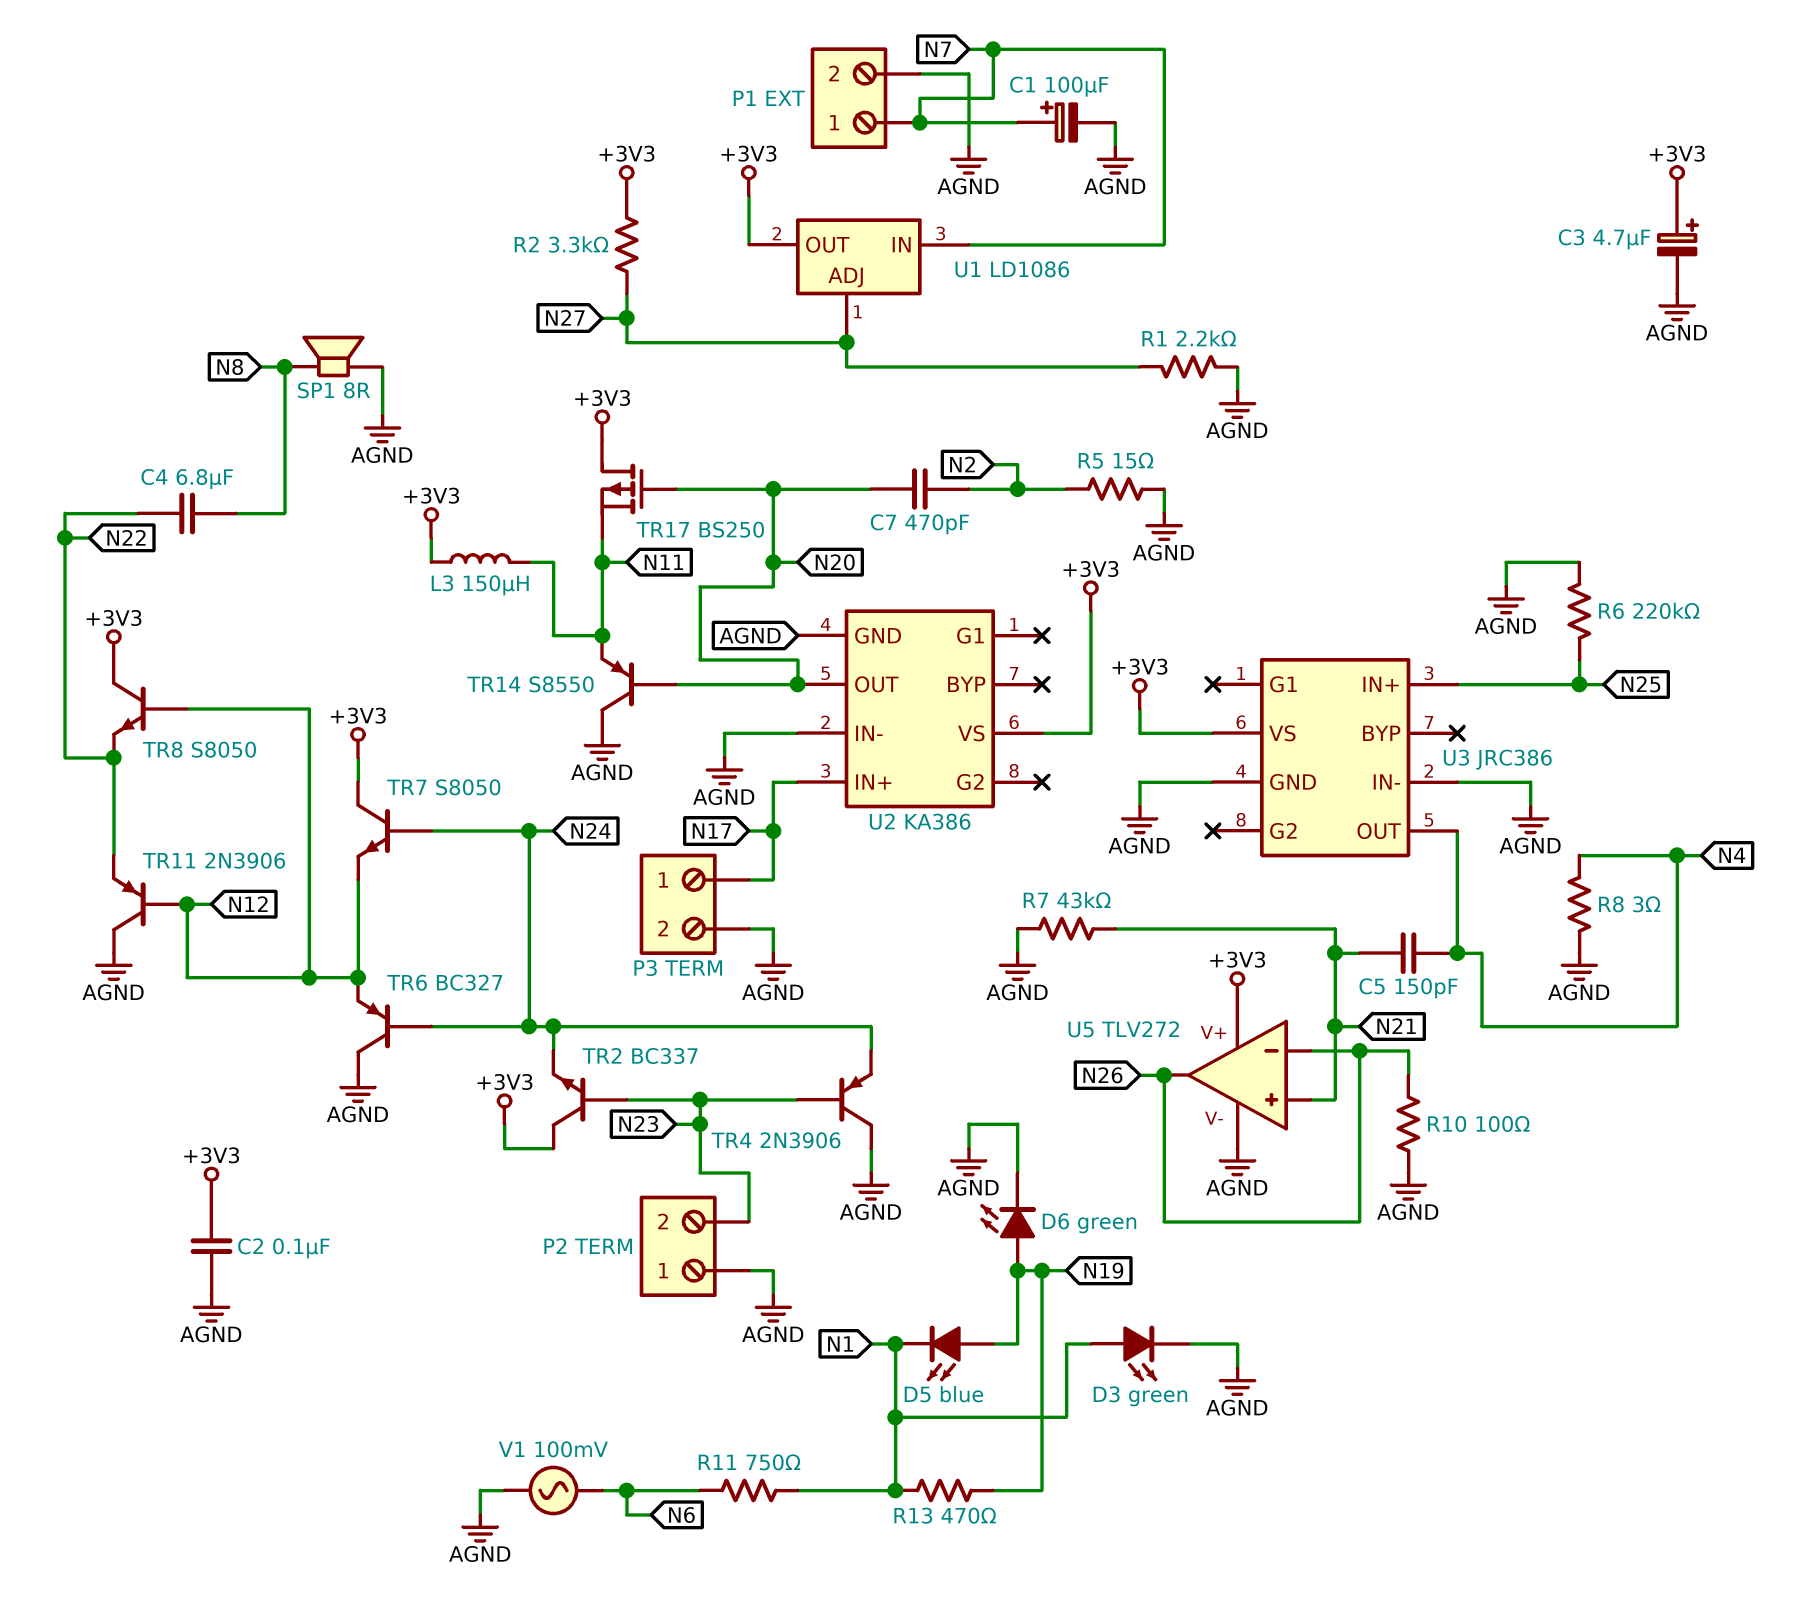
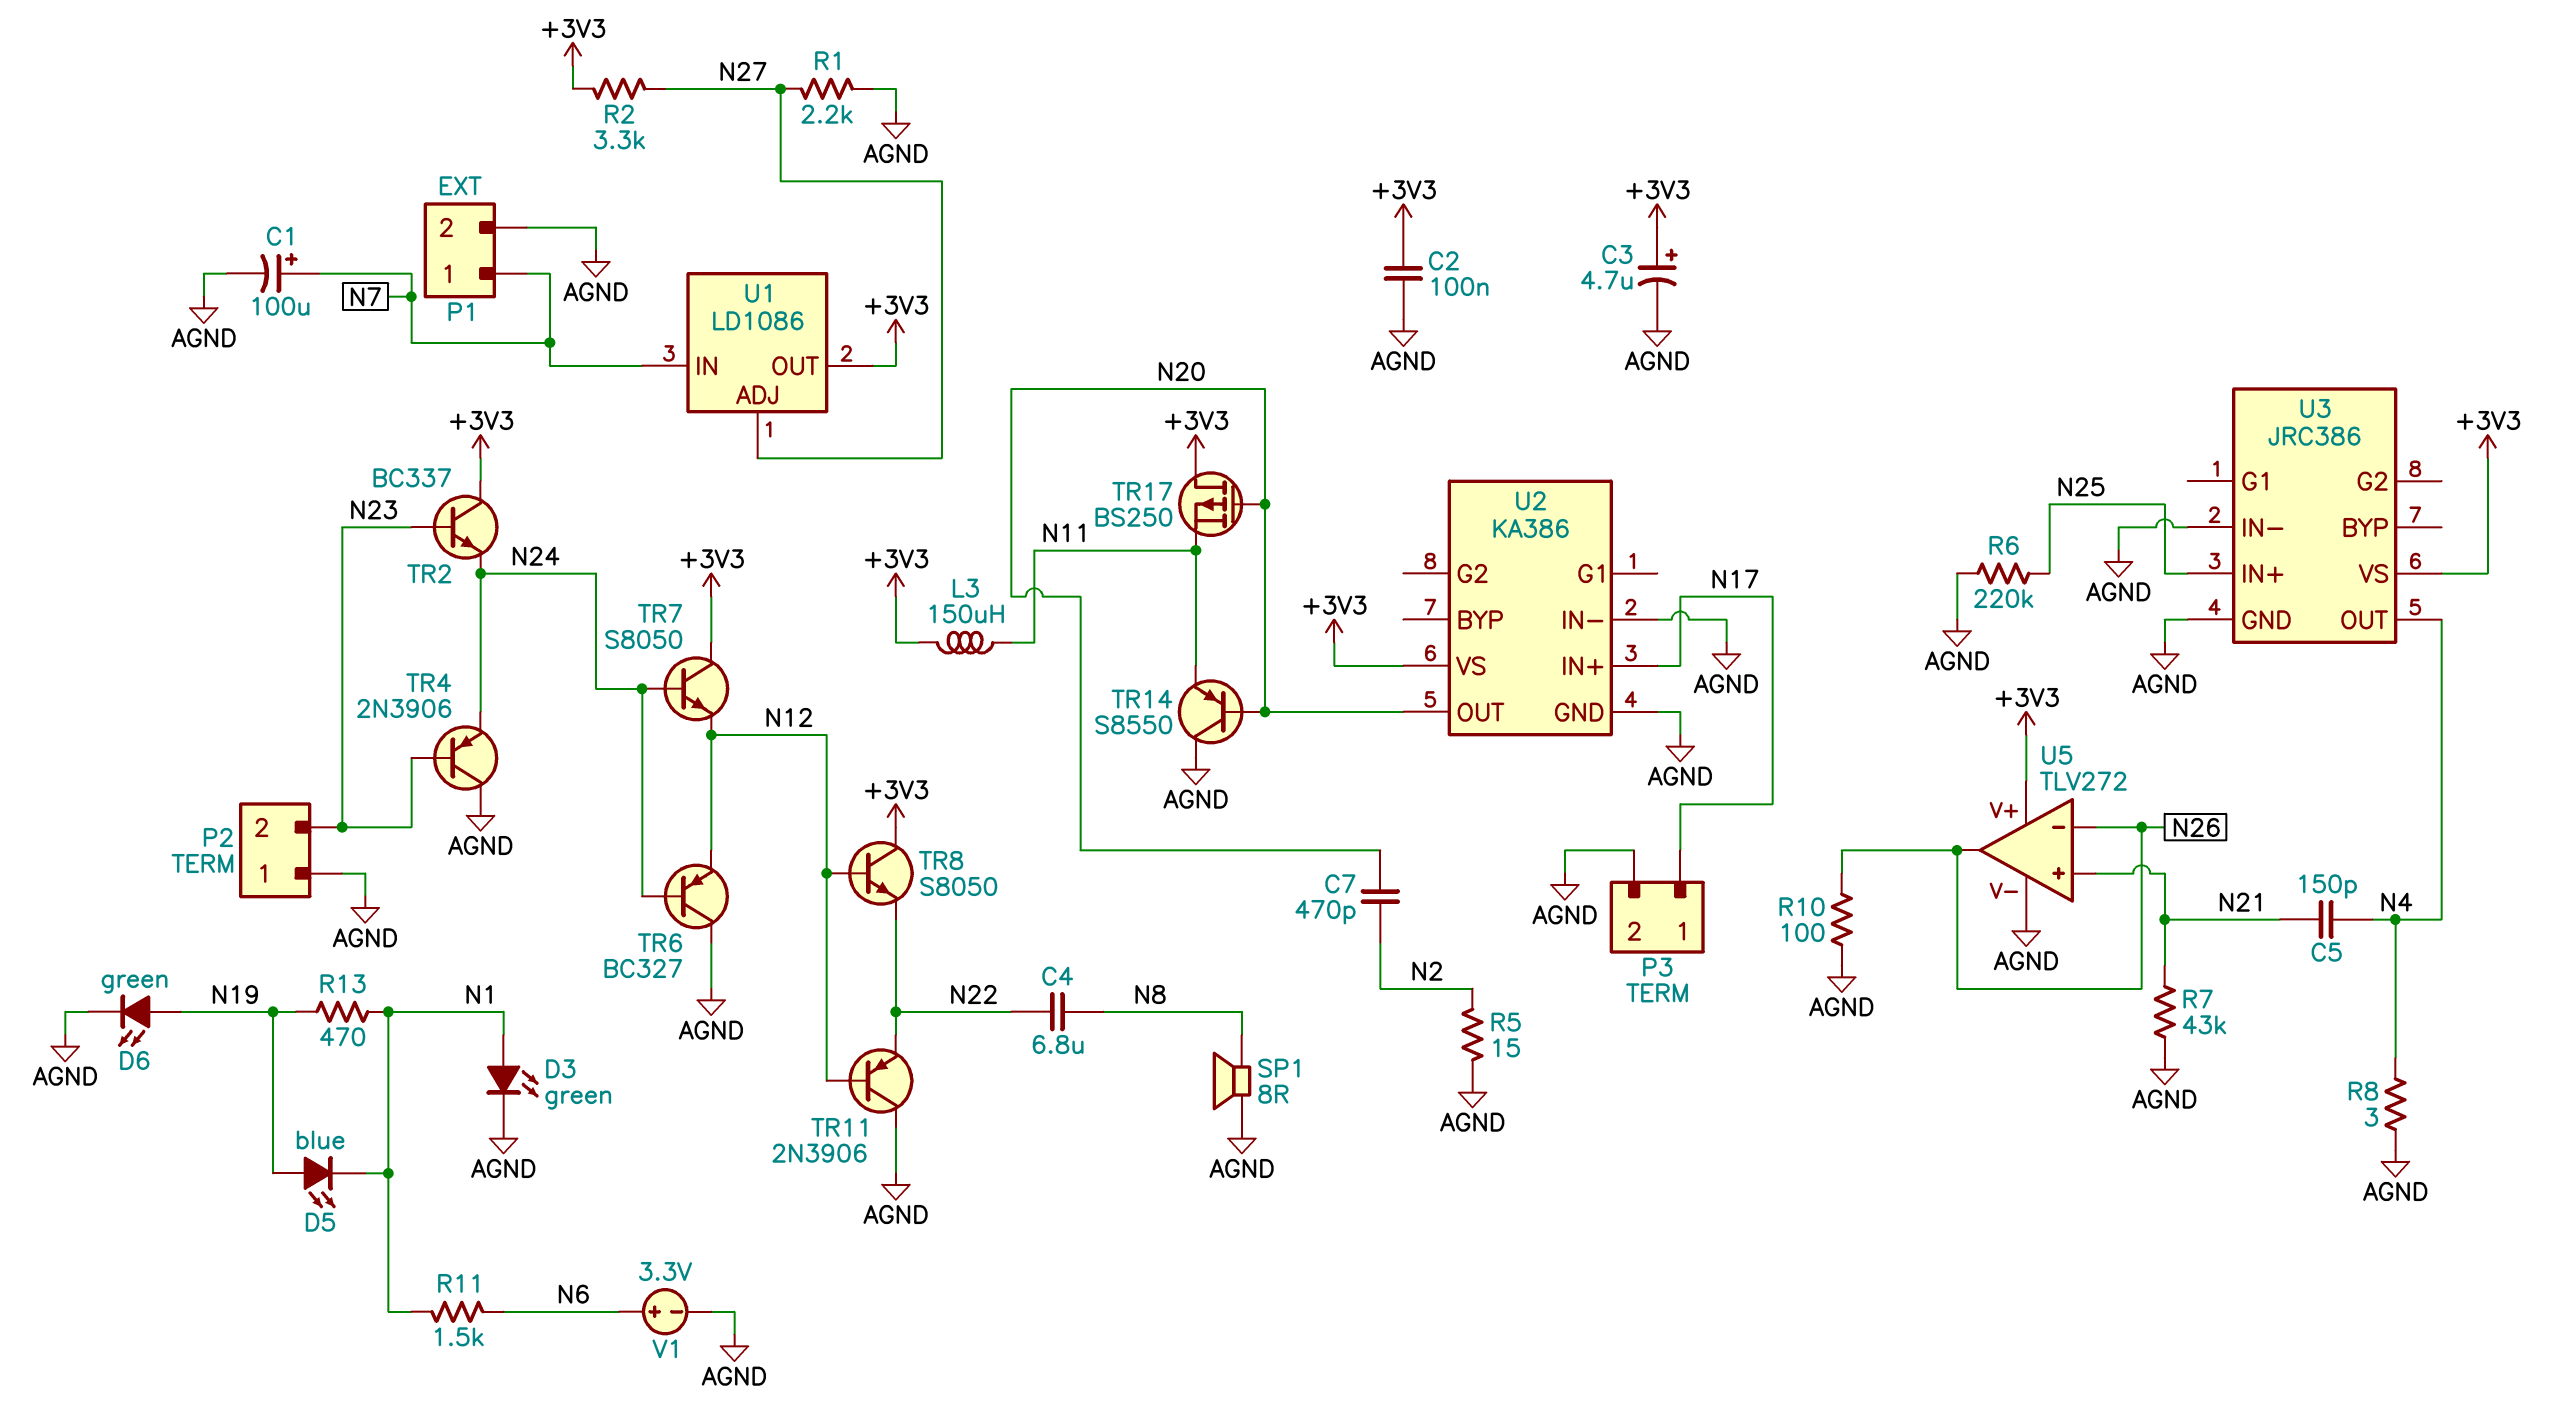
R11: 750 (N1, N6) -> 1.5k (N1, N6)
V1: AC 100mV (AGND, N6) -> 3.3V (plus N6, minus AGND)

